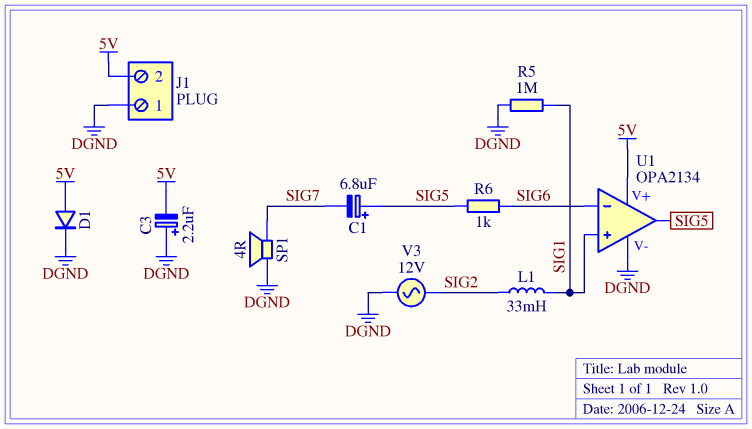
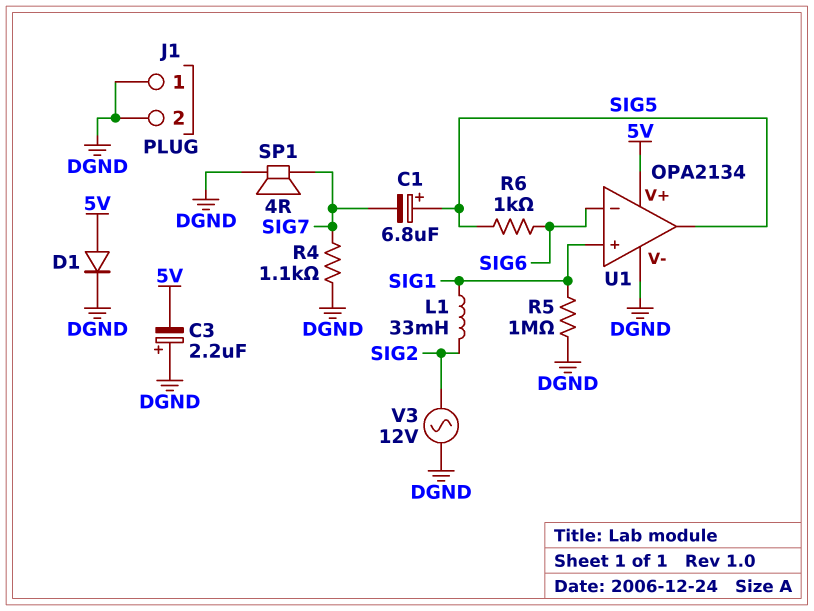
J1 pin 2: 5V -> DGND
R4: none -> 1.1k (DGND, SIG7)

